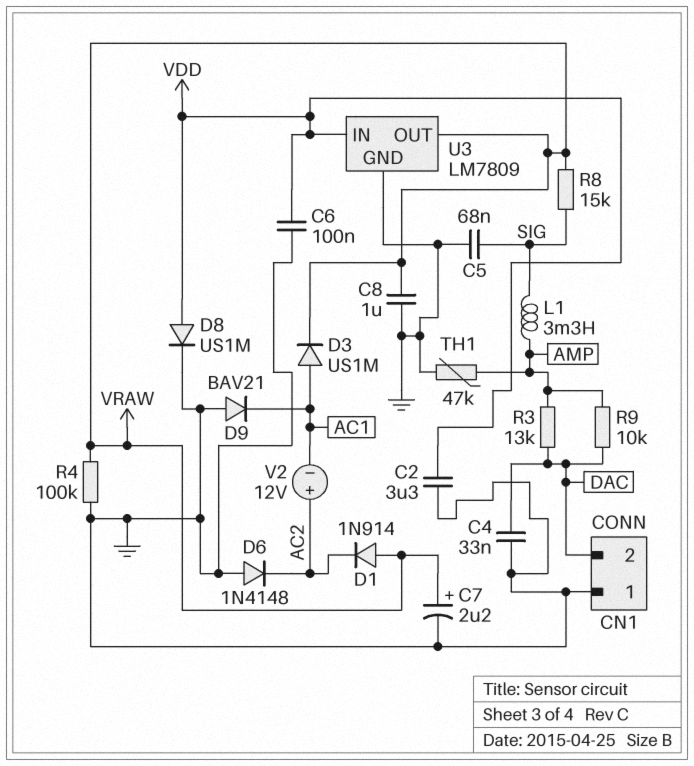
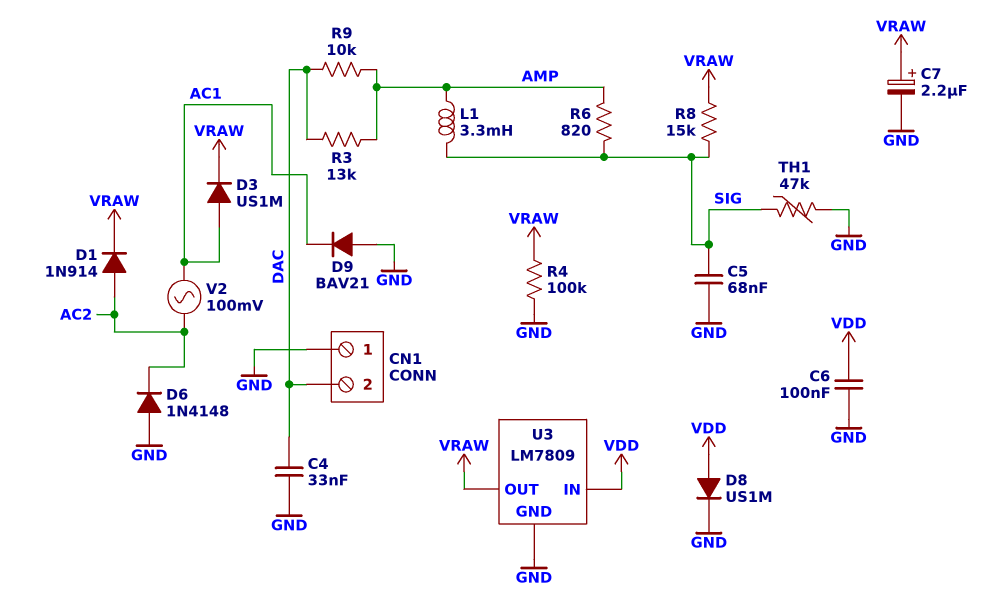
C2: 3.3uF (GND, VDD) -> none
C8: 1uF (GND, VRAW) -> none
D1: diode 1N914 (A VRAW, K AC2) -> diode 1N914 (A AC2, K VRAW)
R6: none -> 820 (AMP, SIG)
TH1: 47k (AMP, GND) -> 47k (GND, SIG)
V2: 12V (plus AC2, minus AC1) -> AC 100mV (AC1, AC2)

